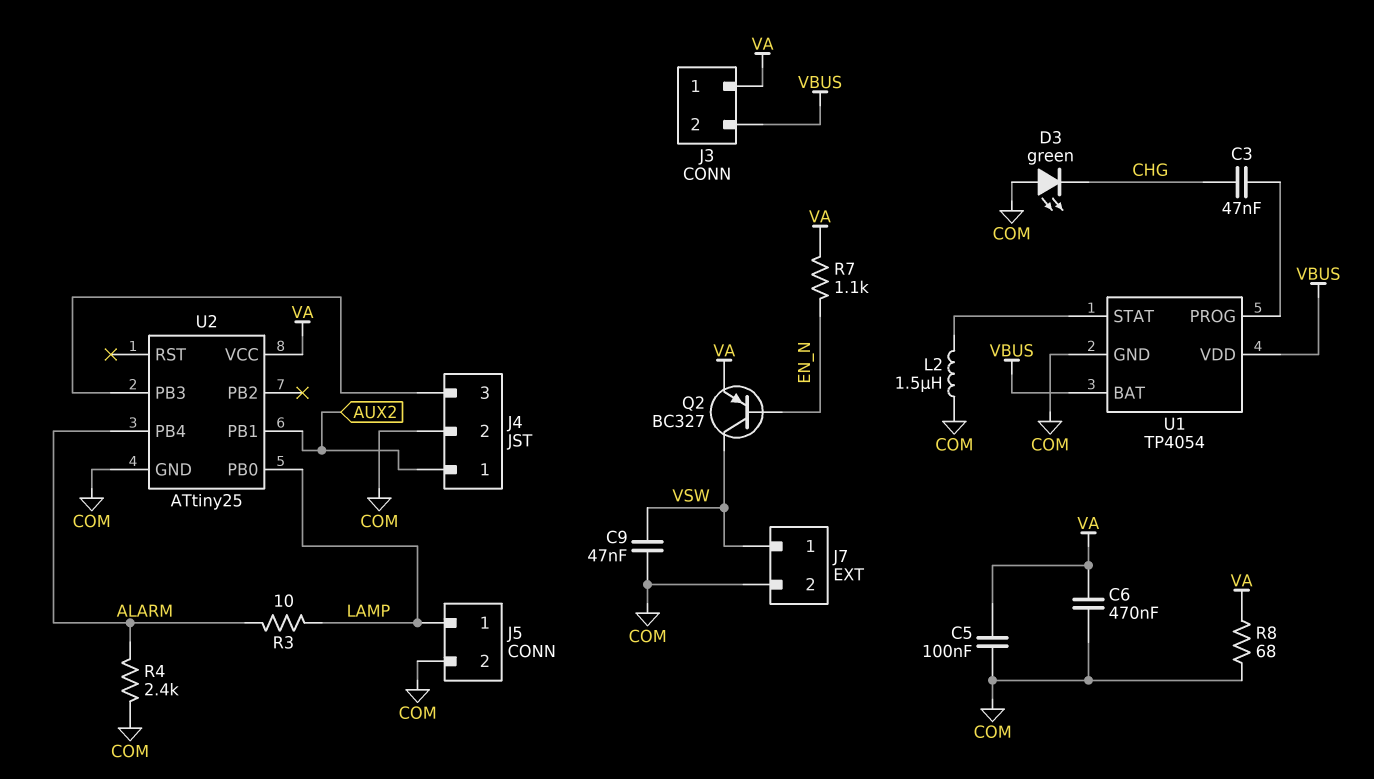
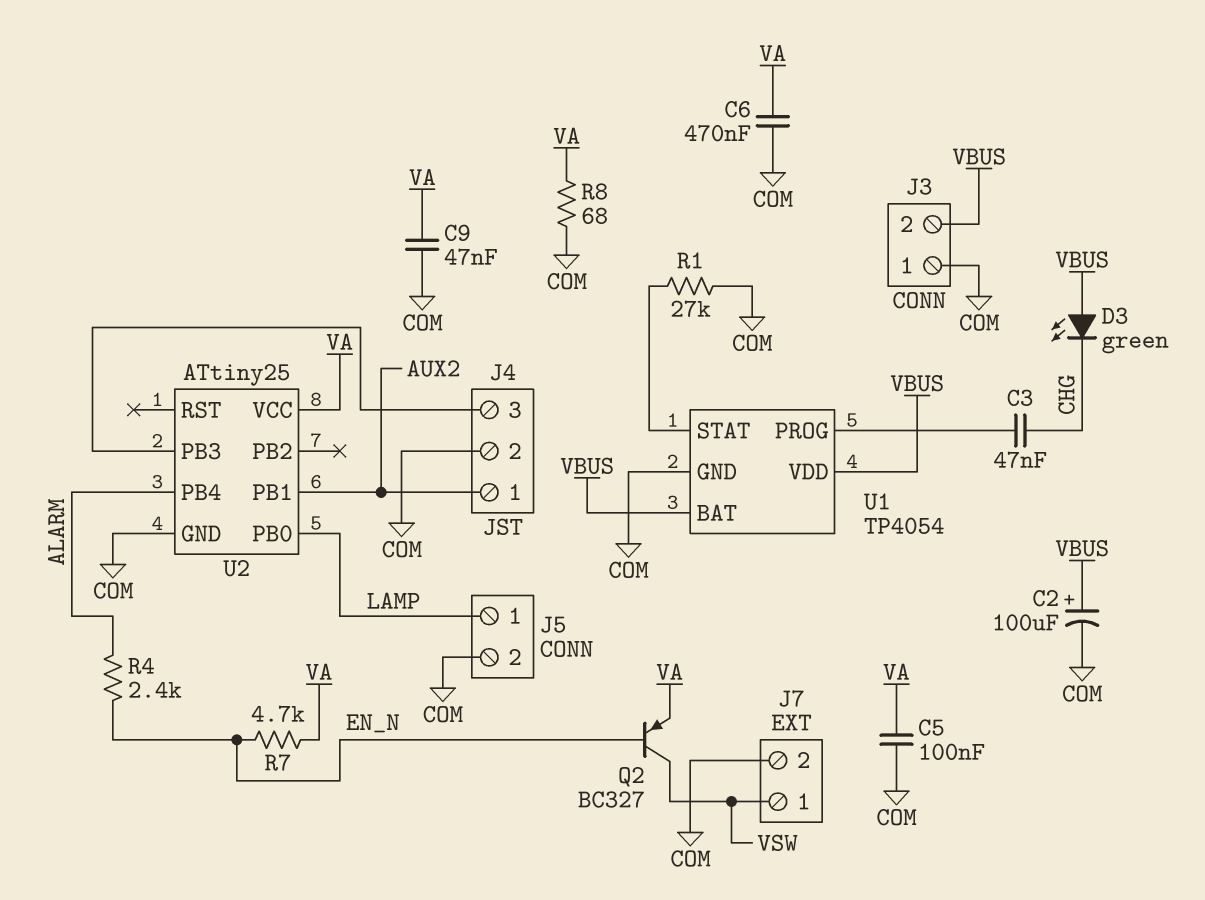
C2: none -> 100uF (plus VBUS, minus COM)
C9: 47nF (COM, VSW) -> 47nF (COM, VA)
D3: LED green (A COM, K CHG) -> LED green (A VBUS, K CHG)
J3 pin 1: VA -> COM
L2: 1.5uH (COM, U1/STAT) -> none
R1: none -> 27k (COM, U1/STAT)
R3: 10 (ALARM, LAMP) -> none
R4: 2.4k (ALARM, COM) -> 2.4k (ALARM, EN_N)
R7: 1.1k (EN_N, VA) -> 4.7k (EN_N, VA)

